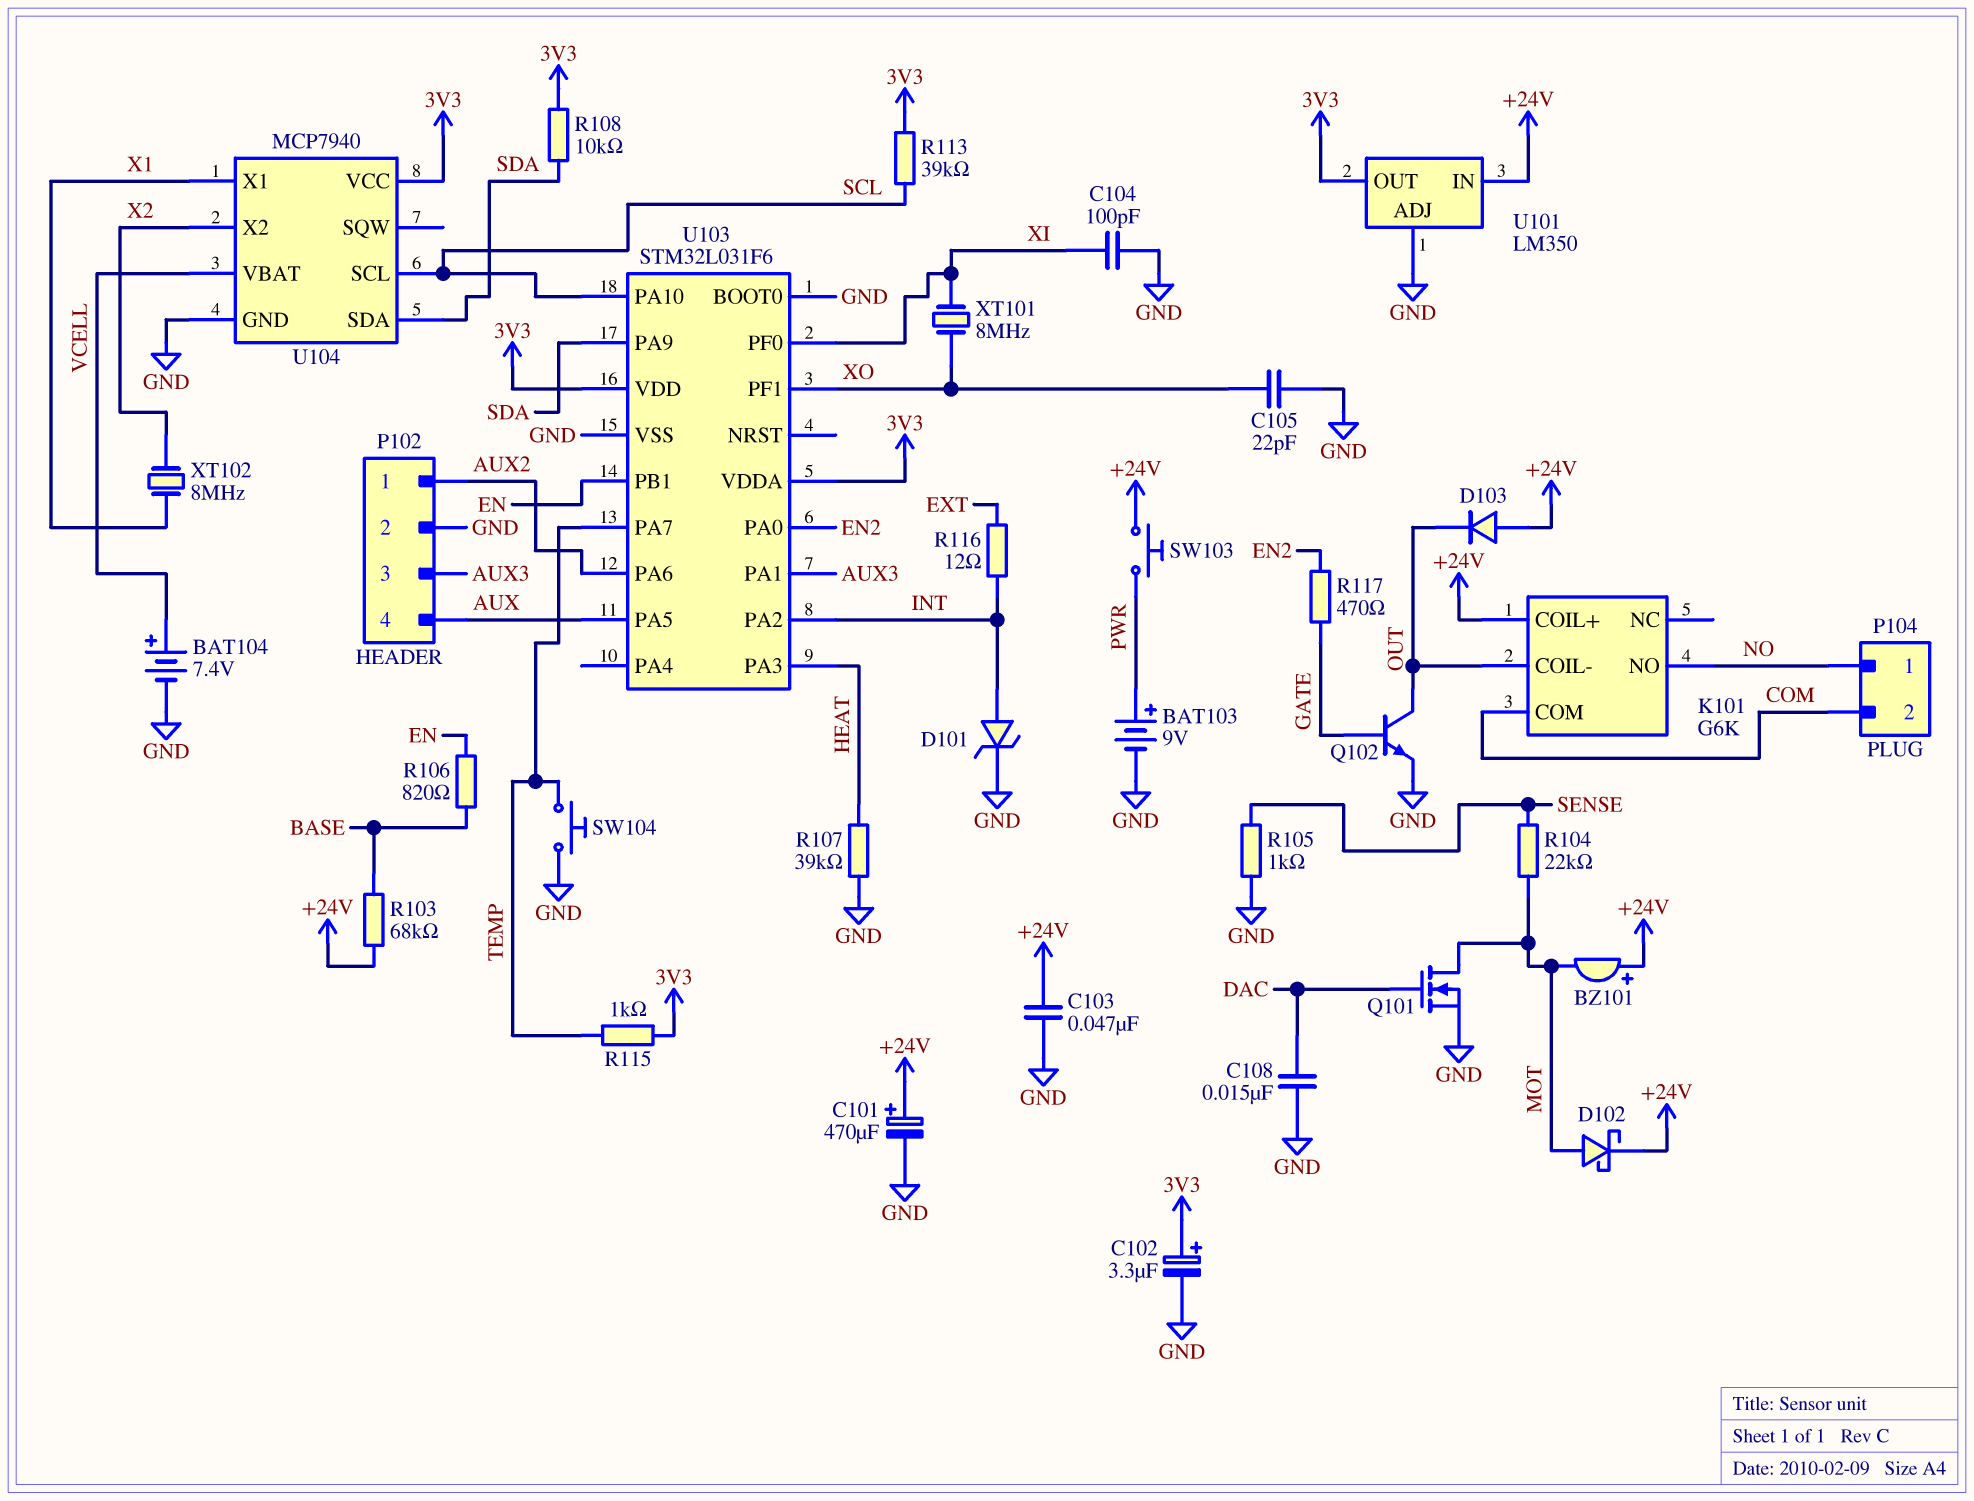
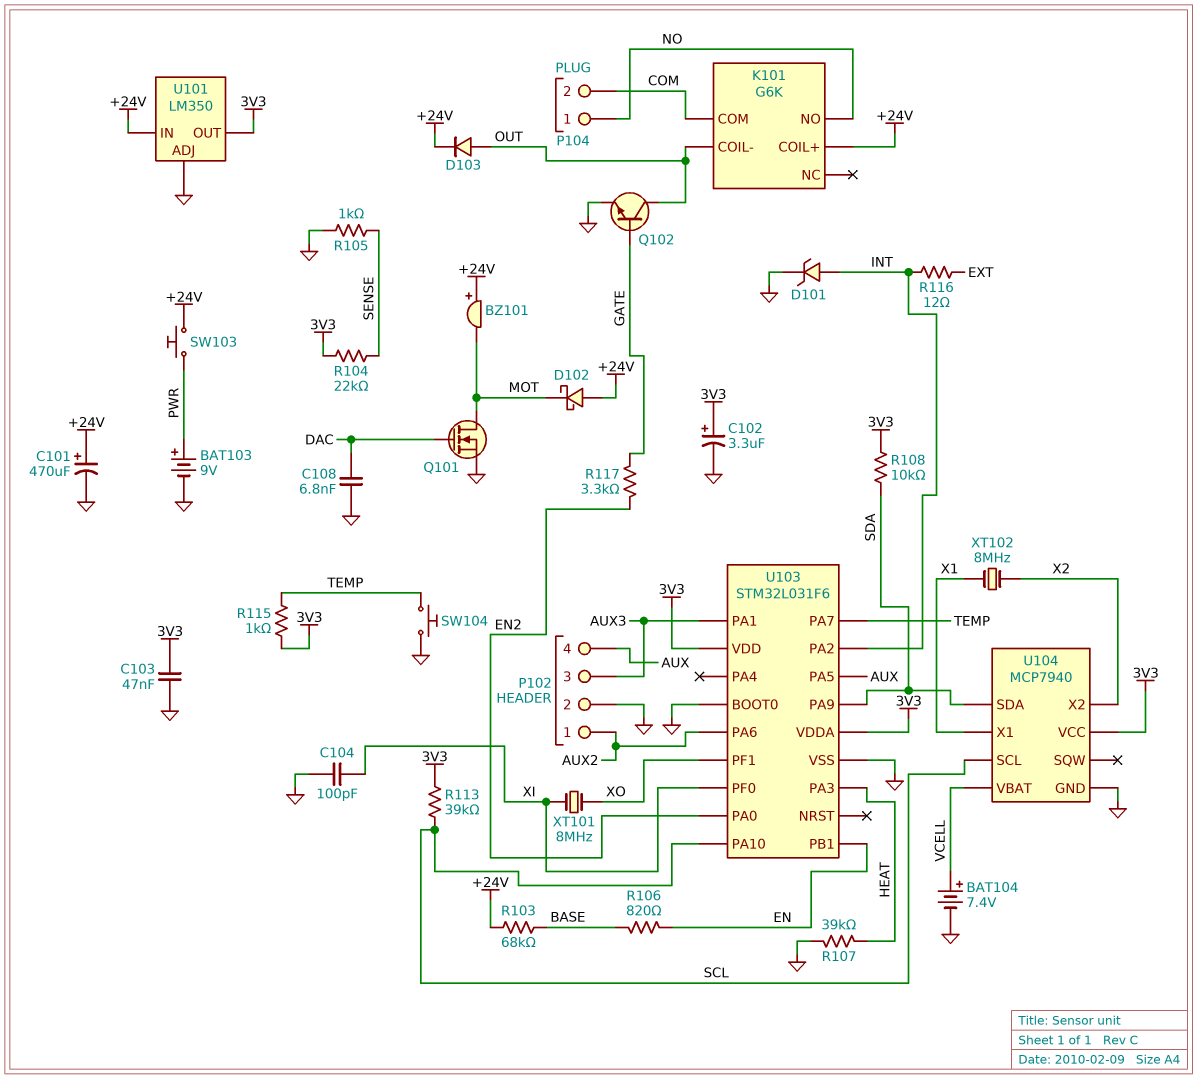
C103: 47nF (+24V, GND) -> 47nF (3V3, GND)
C105: 22pF (GND, XO) -> none
C108: 15nF (DAC, GND) -> 6.8nF (DAC, GND)
D102: schottky (A MOT, K +24V) -> schottky (A +24V, K MOT)
D103: diode (A +24V, K OUT) -> diode (A OUT, K +24V)
R104: 22k (MOT, SENSE) -> 22k (3V3, SENSE)
R117: 470 (EN2, GATE) -> 3.3k (EN2, GATE)

